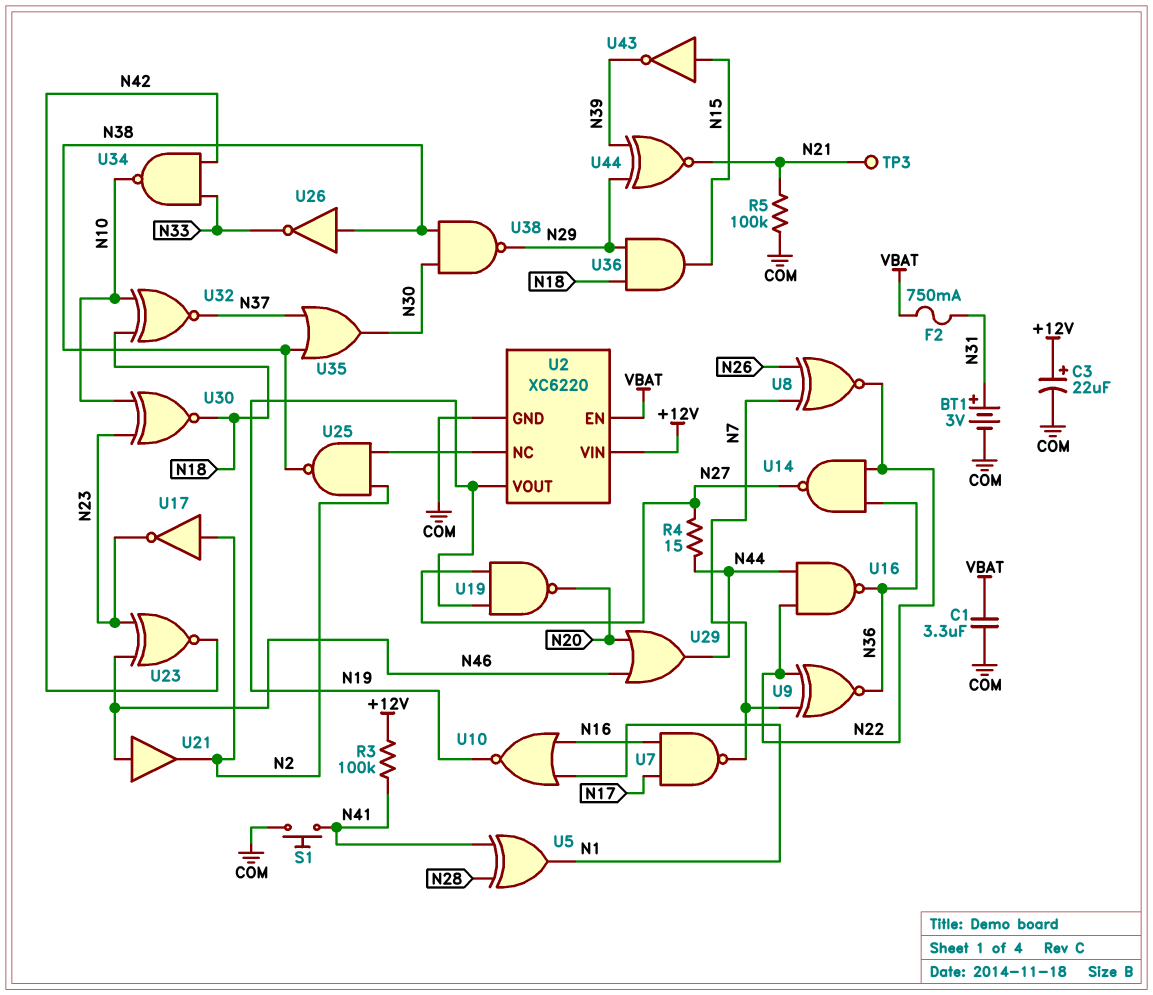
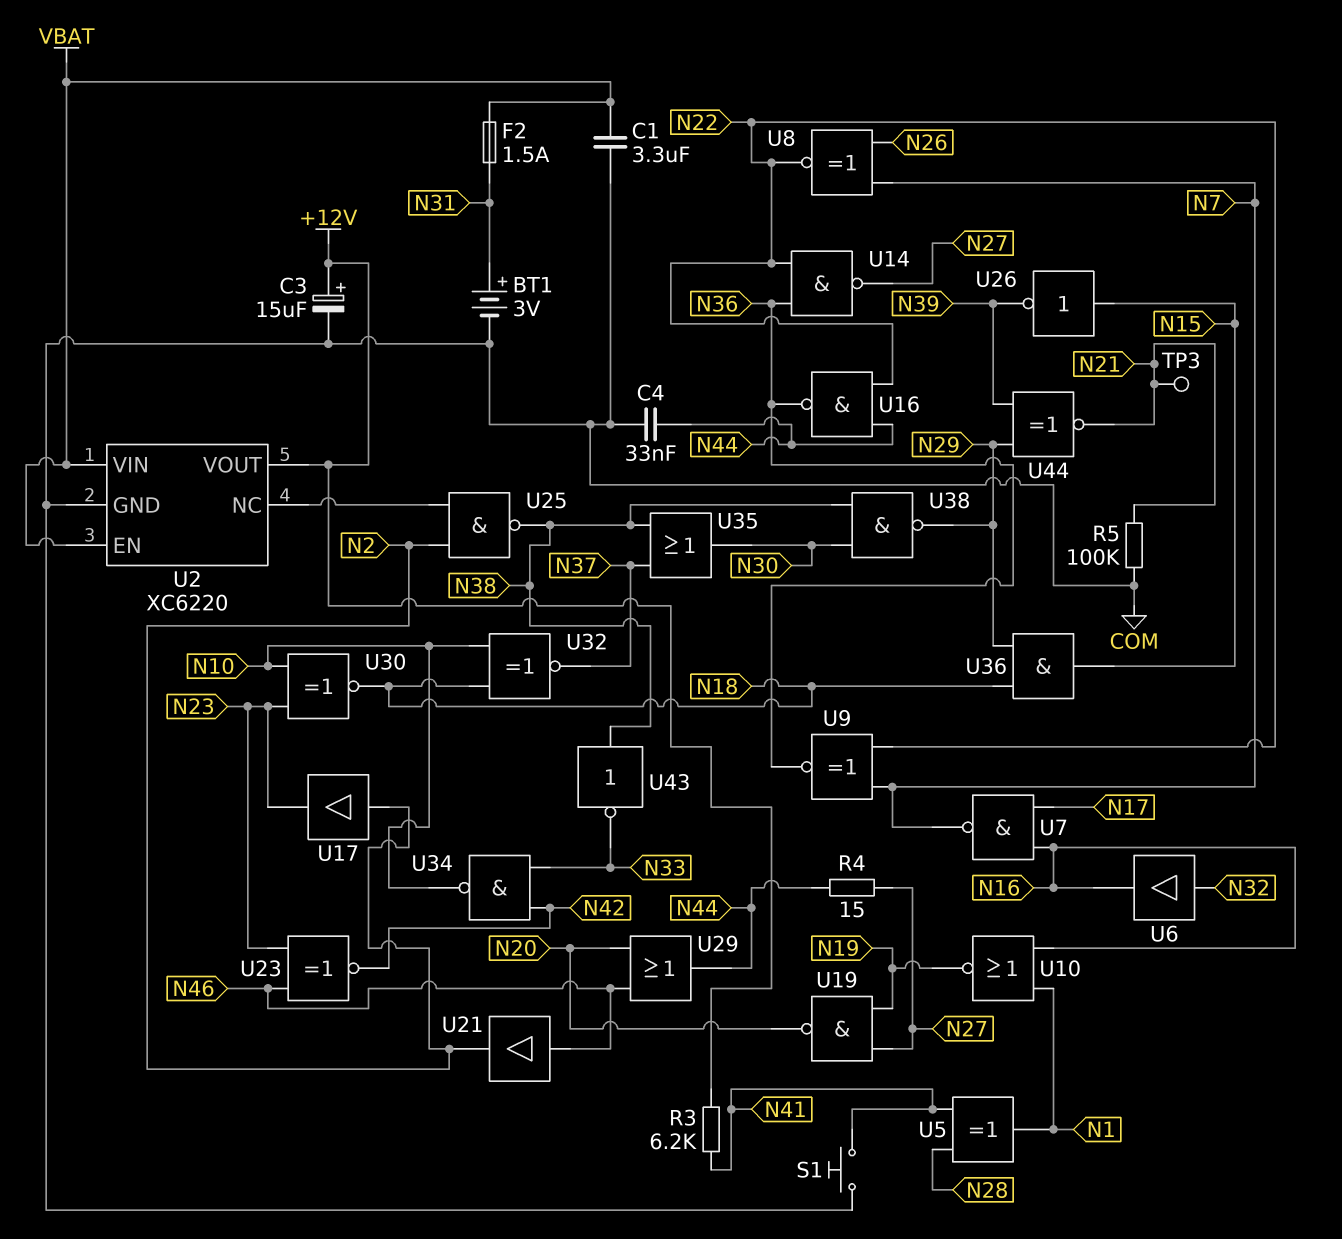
C3: 22uF (plus +12V, minus COM) -> 15uF (plus +12V, minus COM)
C4: none -> 33nF (COM, N44)
F2: 750mA (N31, VBAT) -> 1.5A (N31, VBAT)
R3: 100k (+12V, N41) -> 6.2k (+12V, N41)
U2 pin VIN: +12V -> VBAT
U2 pin VOUT: N19 -> +12V
U6: none -> buffer (in N32, out N16)
U17: NOT (in N2, out N23) -> buffer (in N2, out N23)
U26: NOT (in N38, out N33) -> NOT (in N15, out N39)
U43: NOT (in N15, out N39) -> NOT (in N38, out N33)

